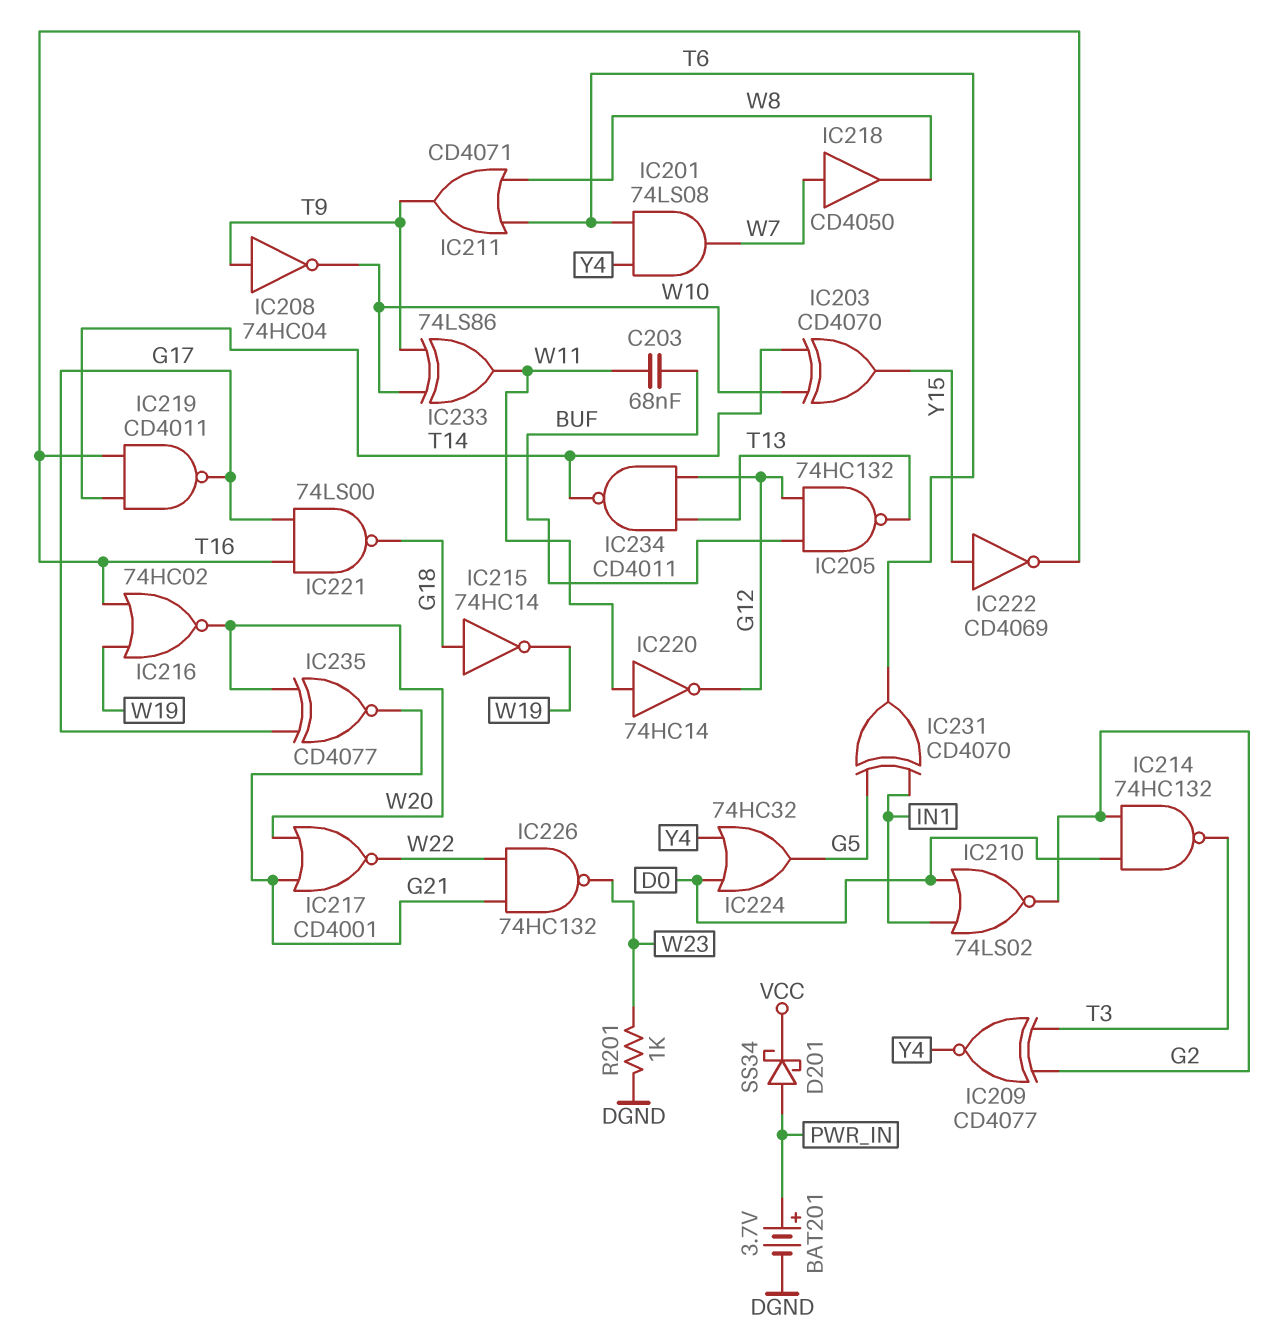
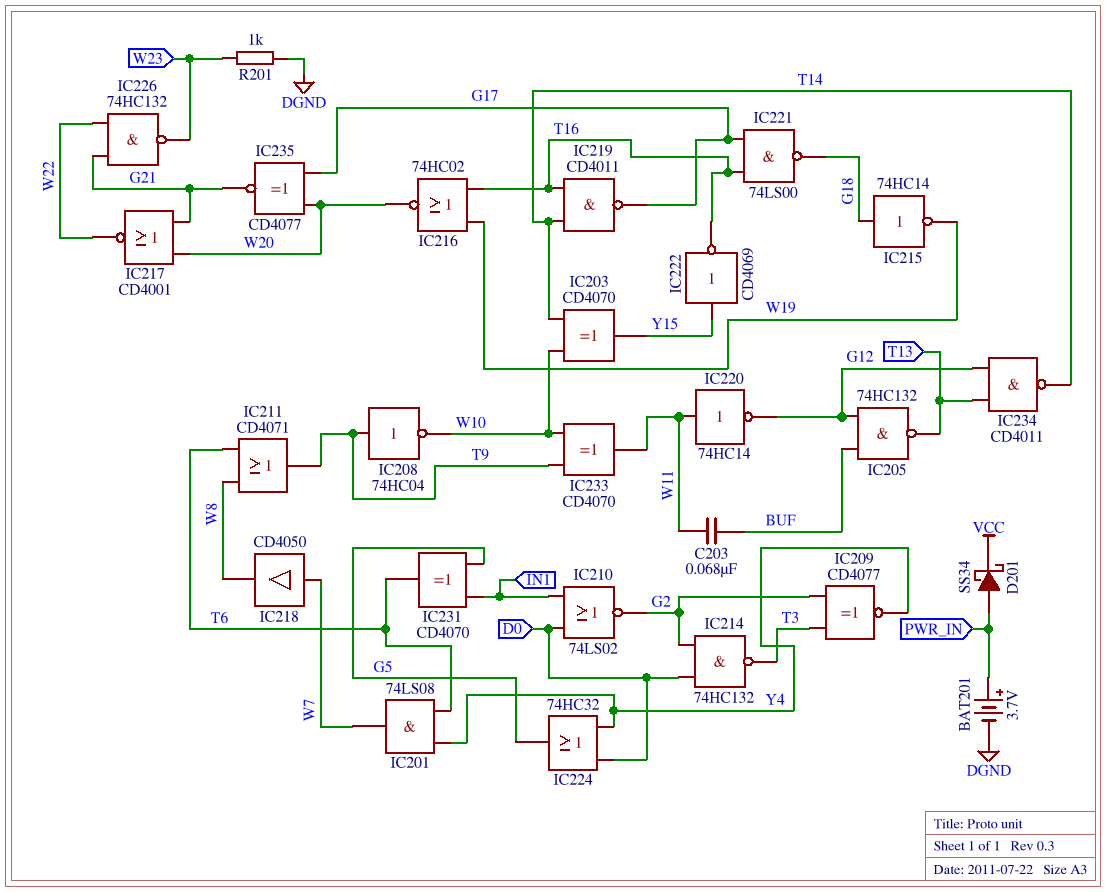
IC233: XOR 74LS86 (in T9, in W10, out W11) -> XOR CD4070 (in T9, in W10, out W11)

